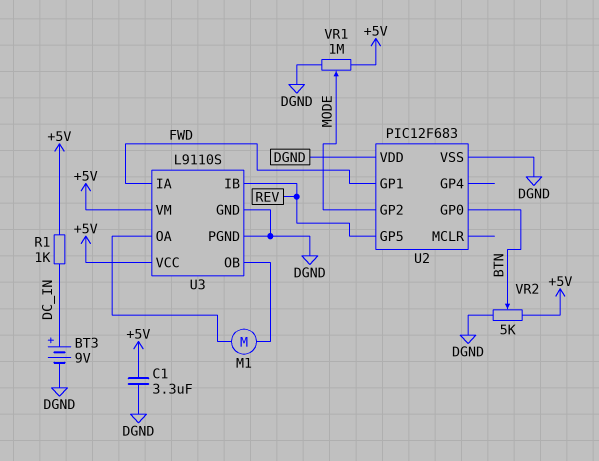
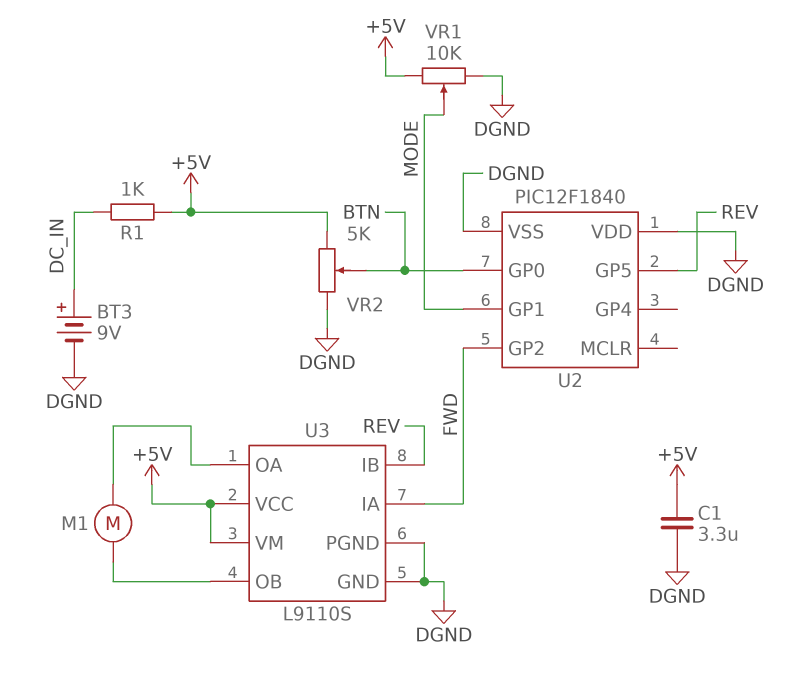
U2: PIC12F683 -> PIC12F1840
U2 pin GP1: FWD -> MODE
U2 pin GP2: MODE -> FWD
VR1: 1M (+5V, DGND, wiper MODE) -> 10k (+5V, DGND, wiper MODE)

